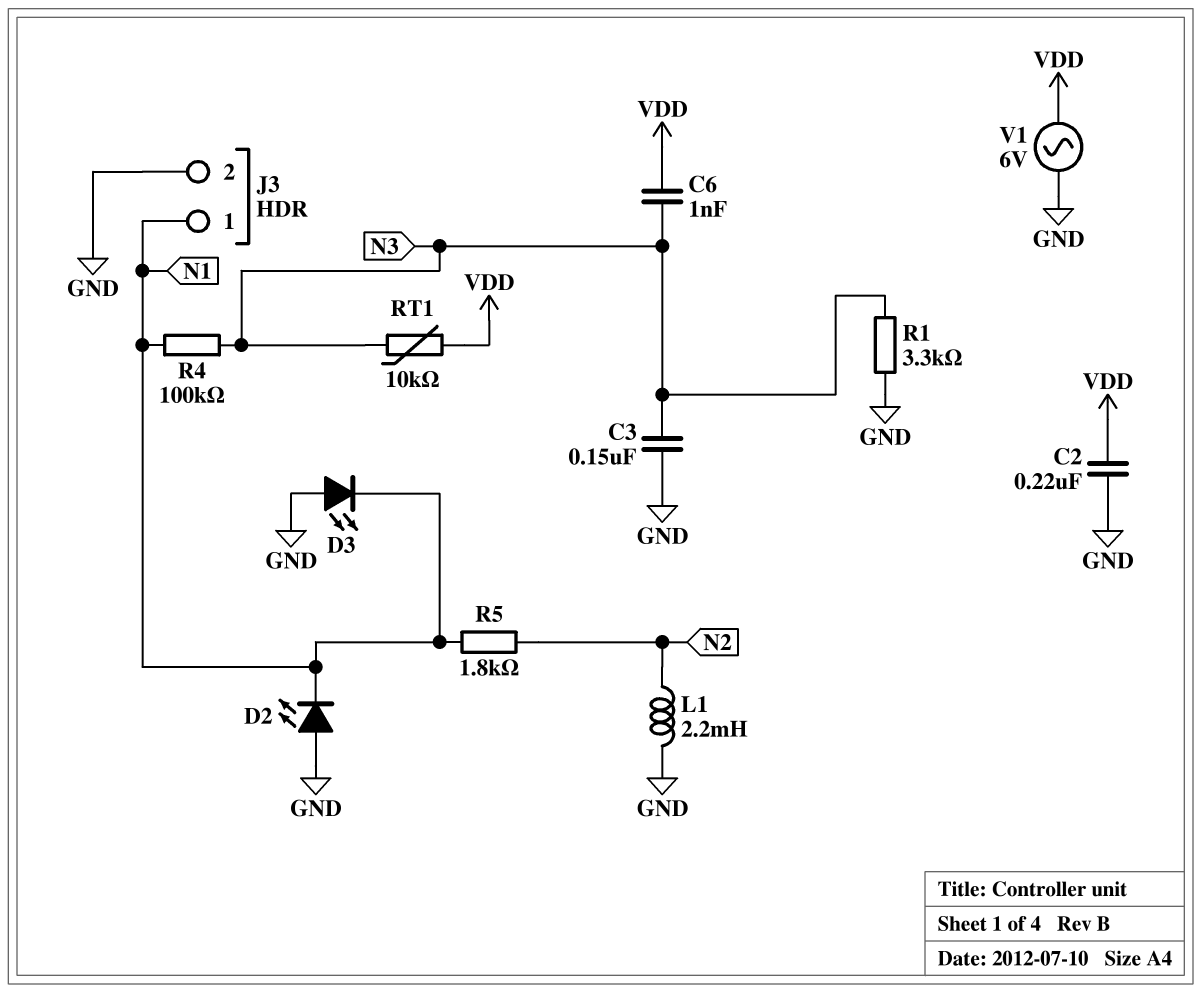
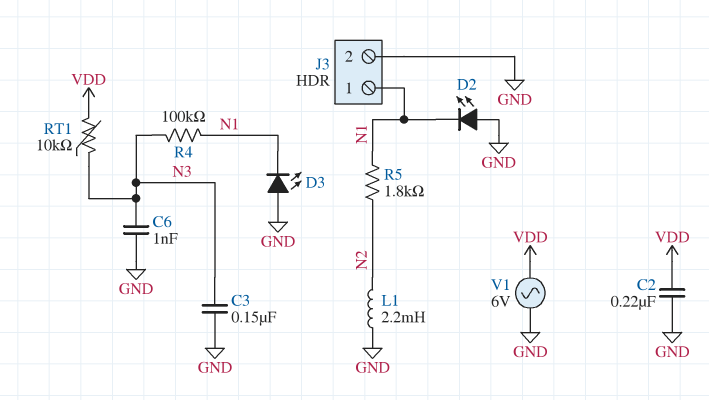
C6: 1nF (N3, VDD) -> 1nF (GND, N3)
R1: 3.3k (GND, N3) -> none

